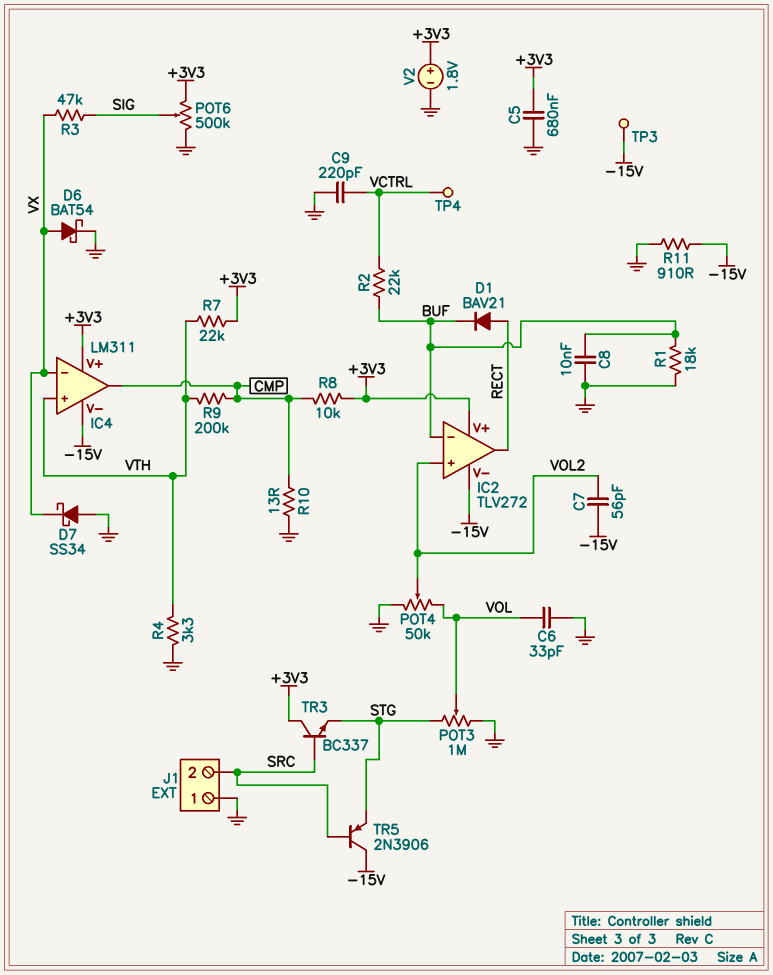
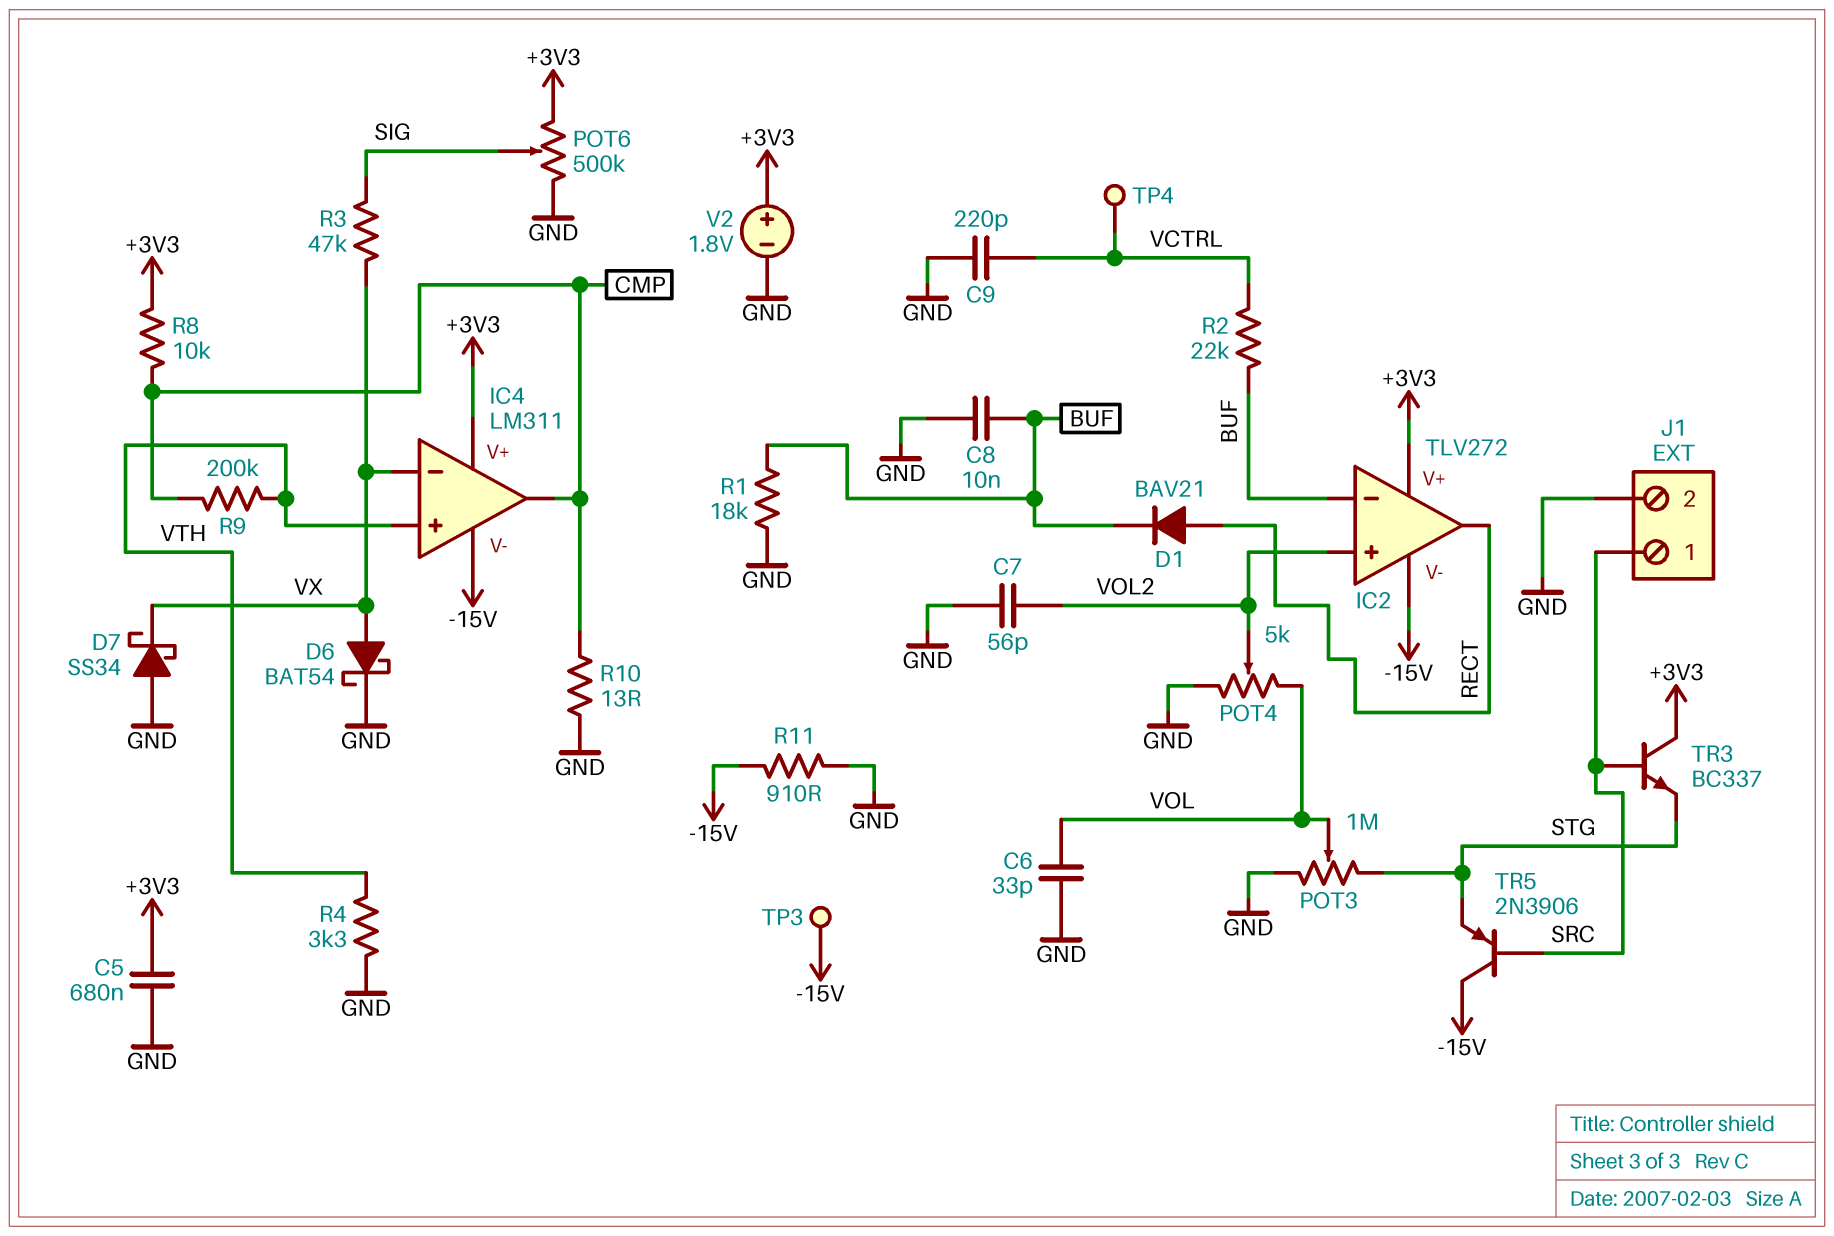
C7: 56pF (-15V, VOL2) -> 56pF (GND, VOL2)
J1 pin 1: GND -> SRC
J1 pin 2: SRC -> GND
POT4: 50k (GND, VOL, wiper VOL2) -> 5k (GND, VOL, wiper VOL2)
R7: 22k (+3V3, VTH) -> none

